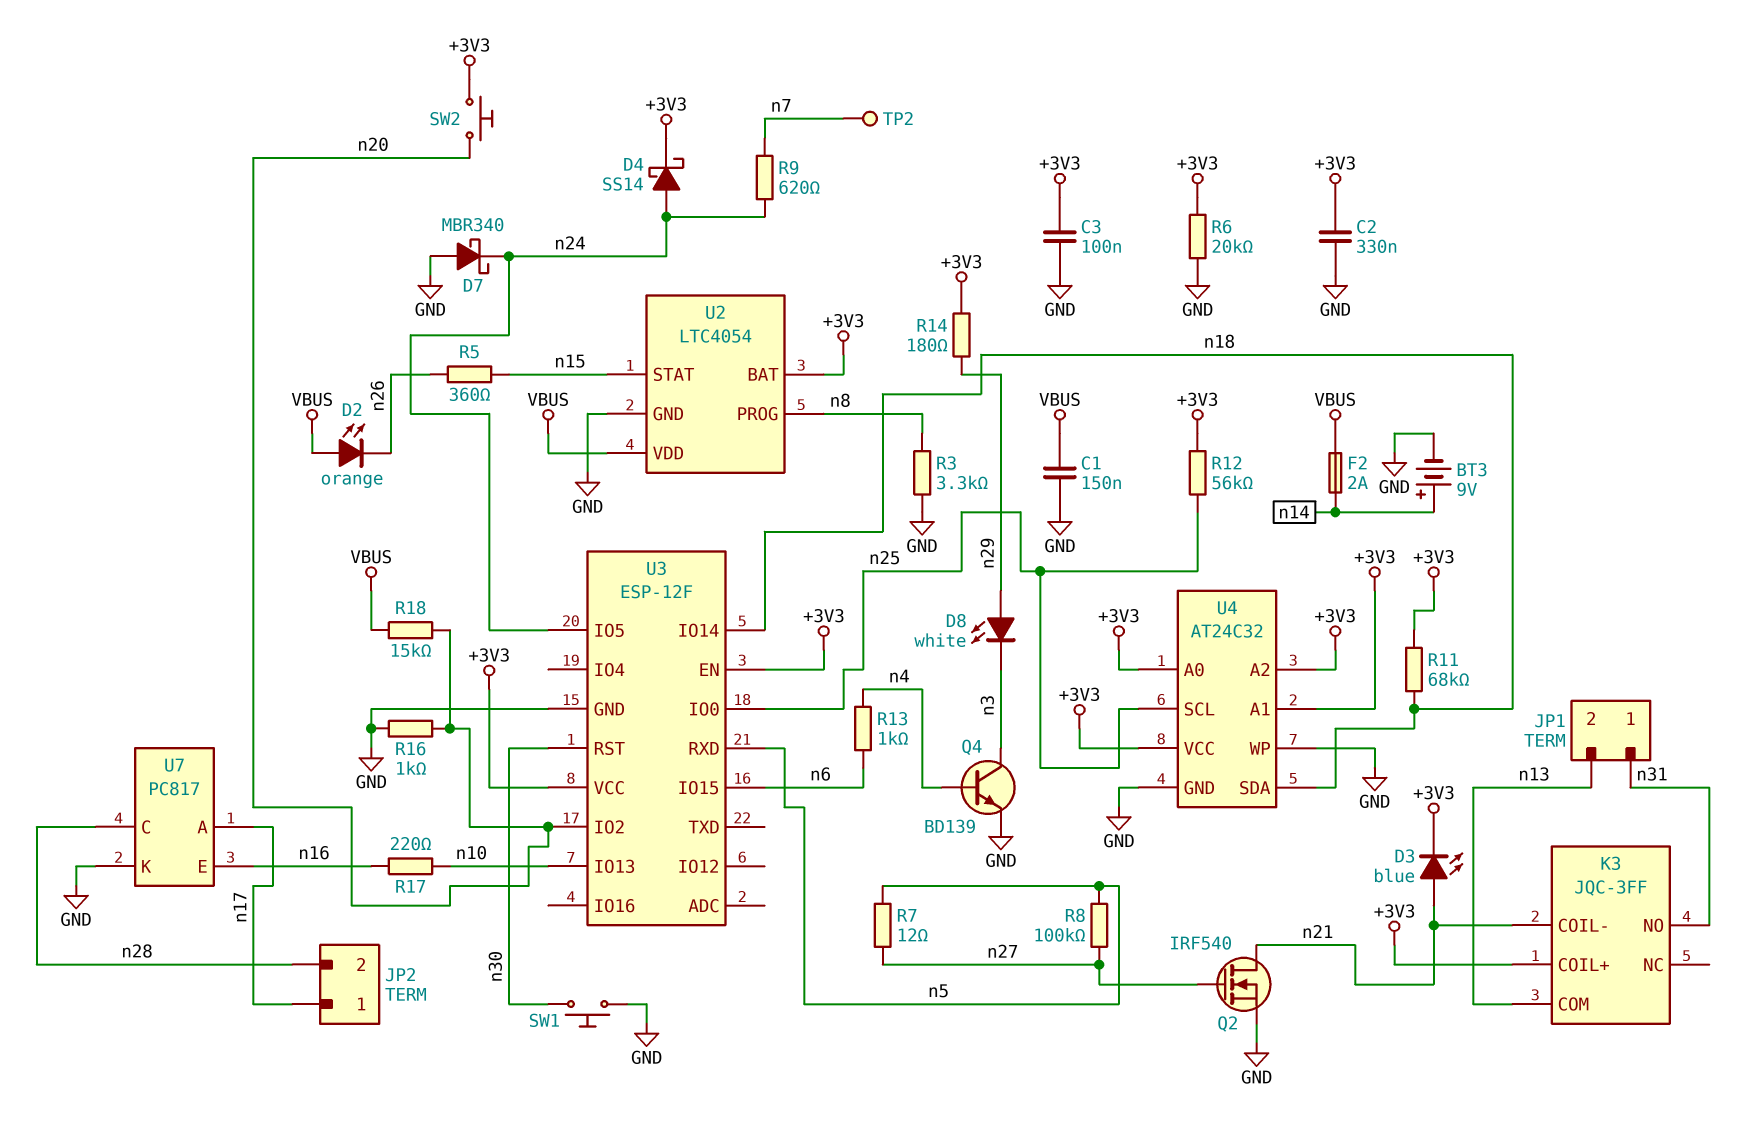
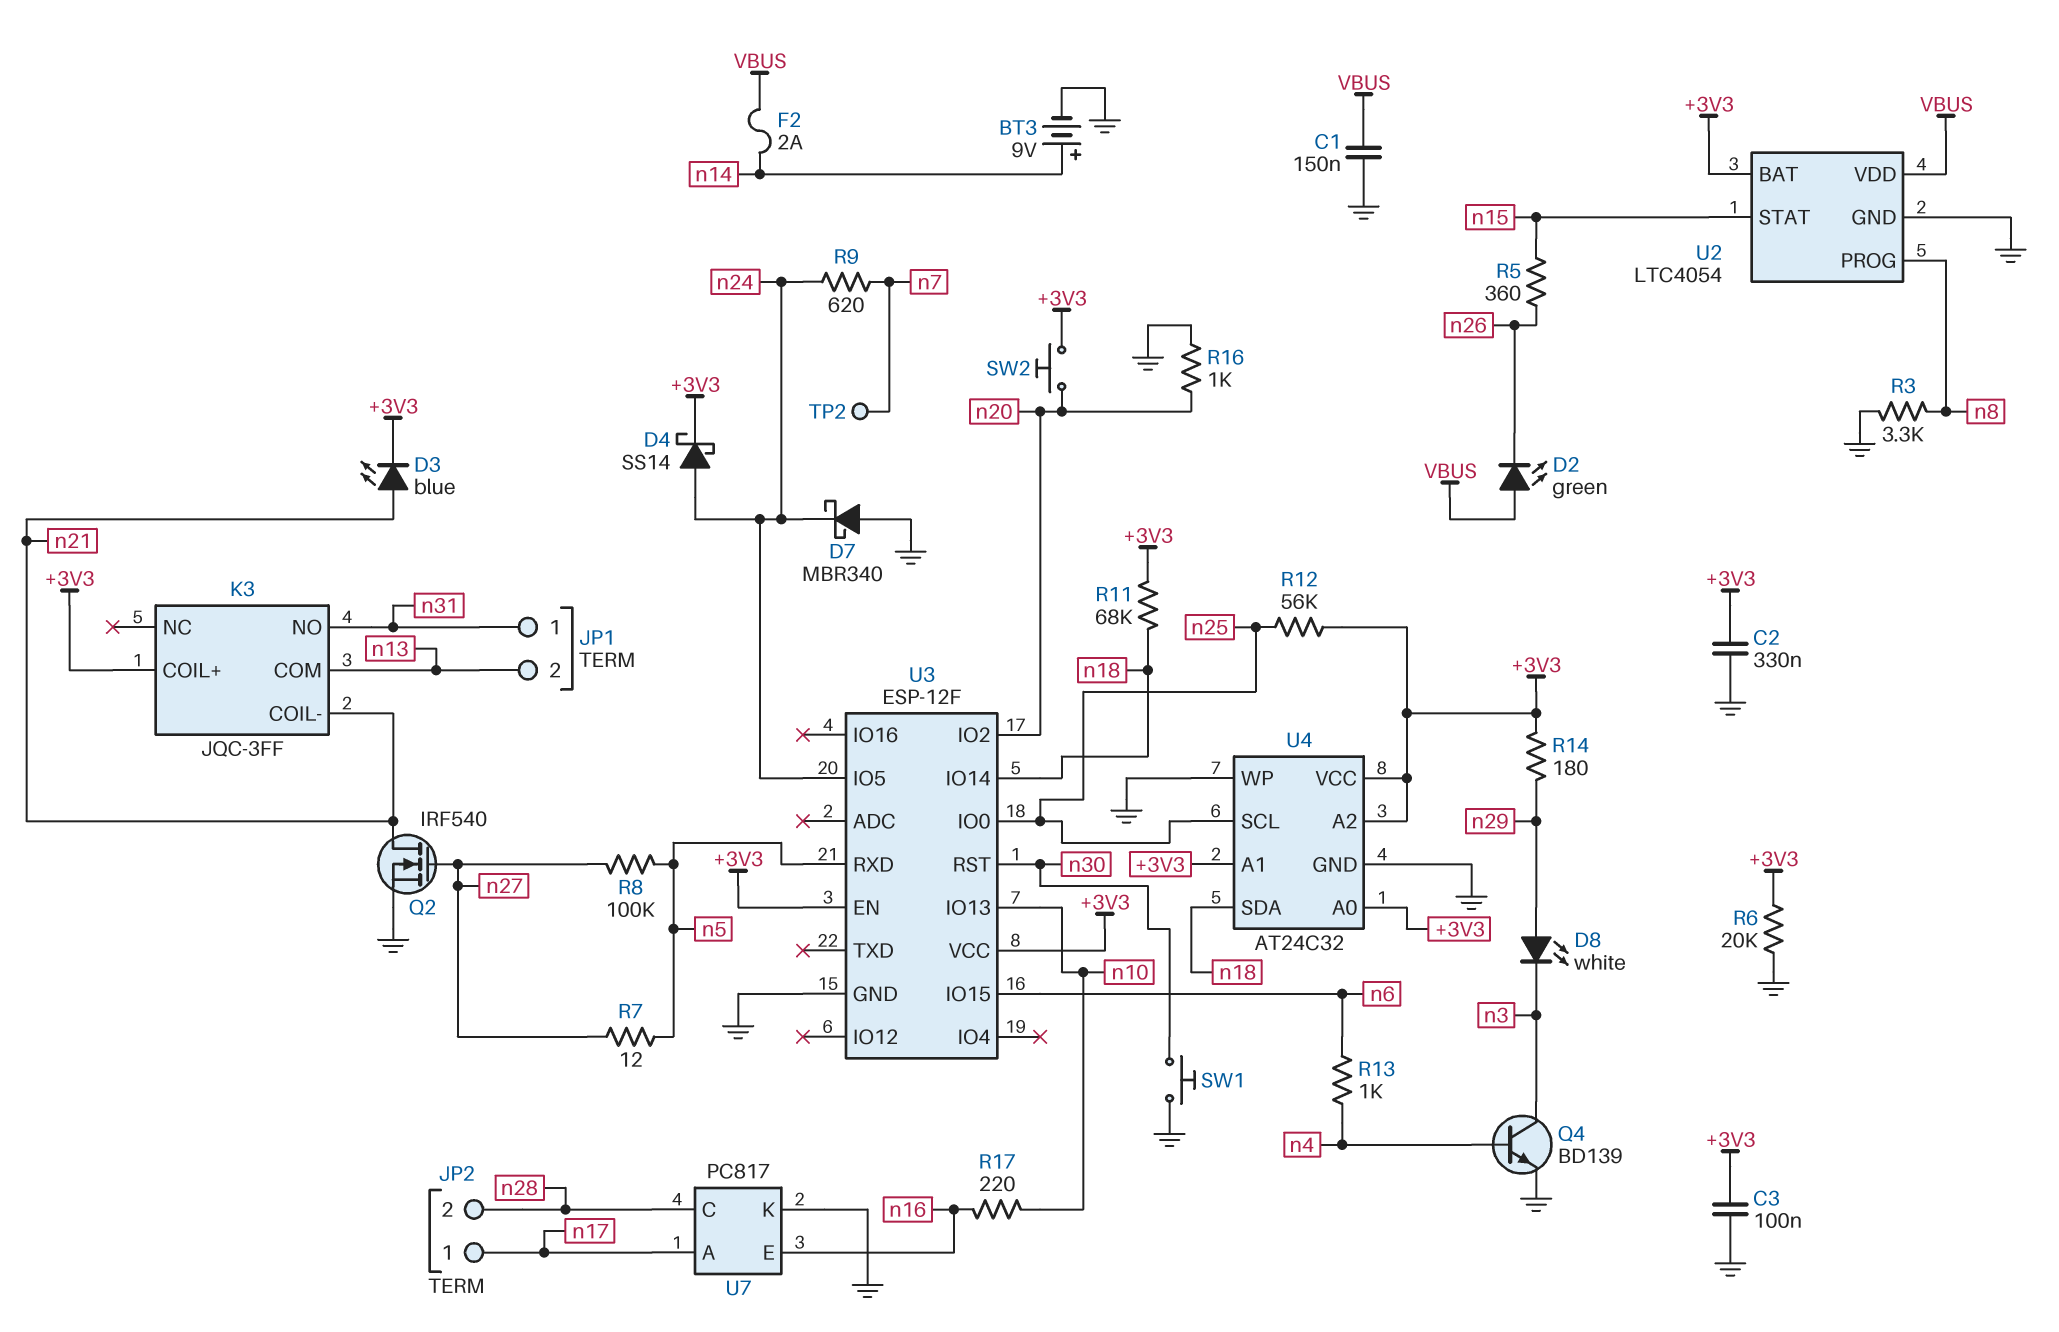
D2: LED orange (A VBUS, K n26) -> LED green (A VBUS, K n26)
R18: 15k (VBUS, n20) -> none

